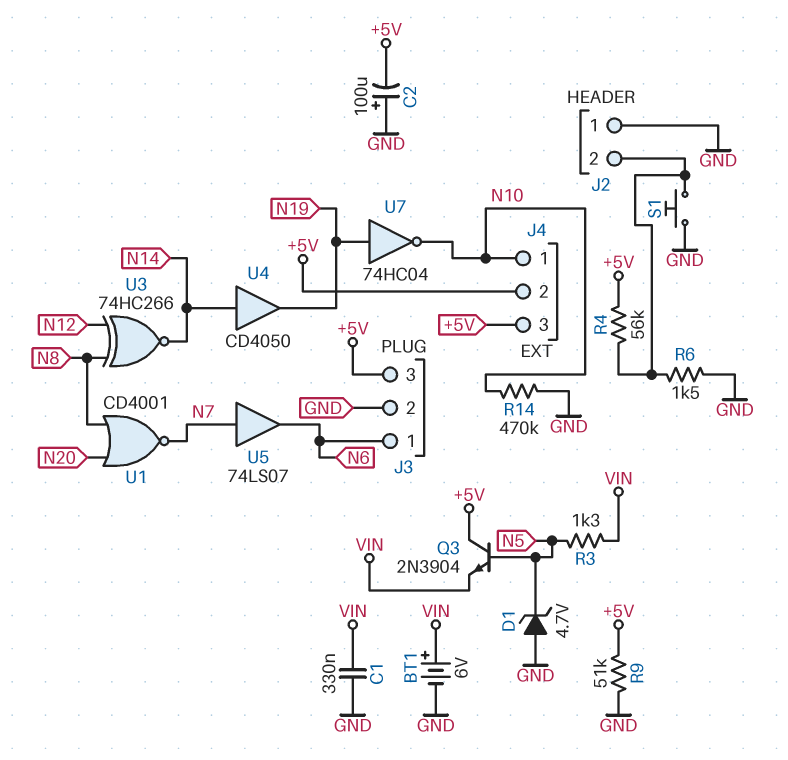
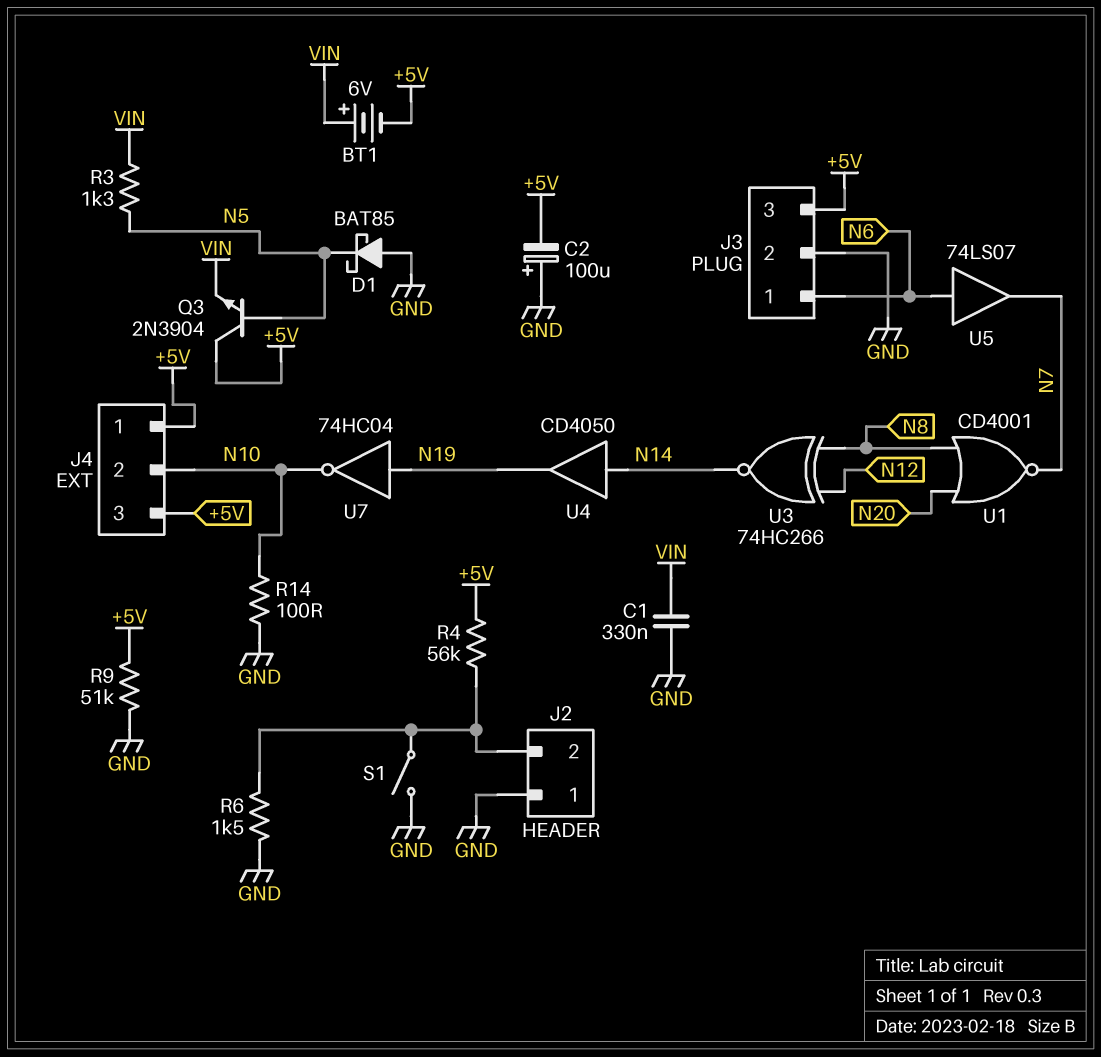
BT1: 6V (plus VIN, minus GND) -> 6V (plus VIN, minus +5V)
D1: zener 4.7V (A GND, K N5) -> schottky BAT85 (A GND, K N5)
J4 pin 1: N10 -> +5V
J4 pin 2: +5V -> N10
R14: 470k (GND, N10) -> 100 (GND, N10)
S1: button (GND, J2/2) -> switch (GND, J2/2)
U5: buffer 74LS07 (in N7, out N6) -> buffer 74LS07 (in N6, out N7)

